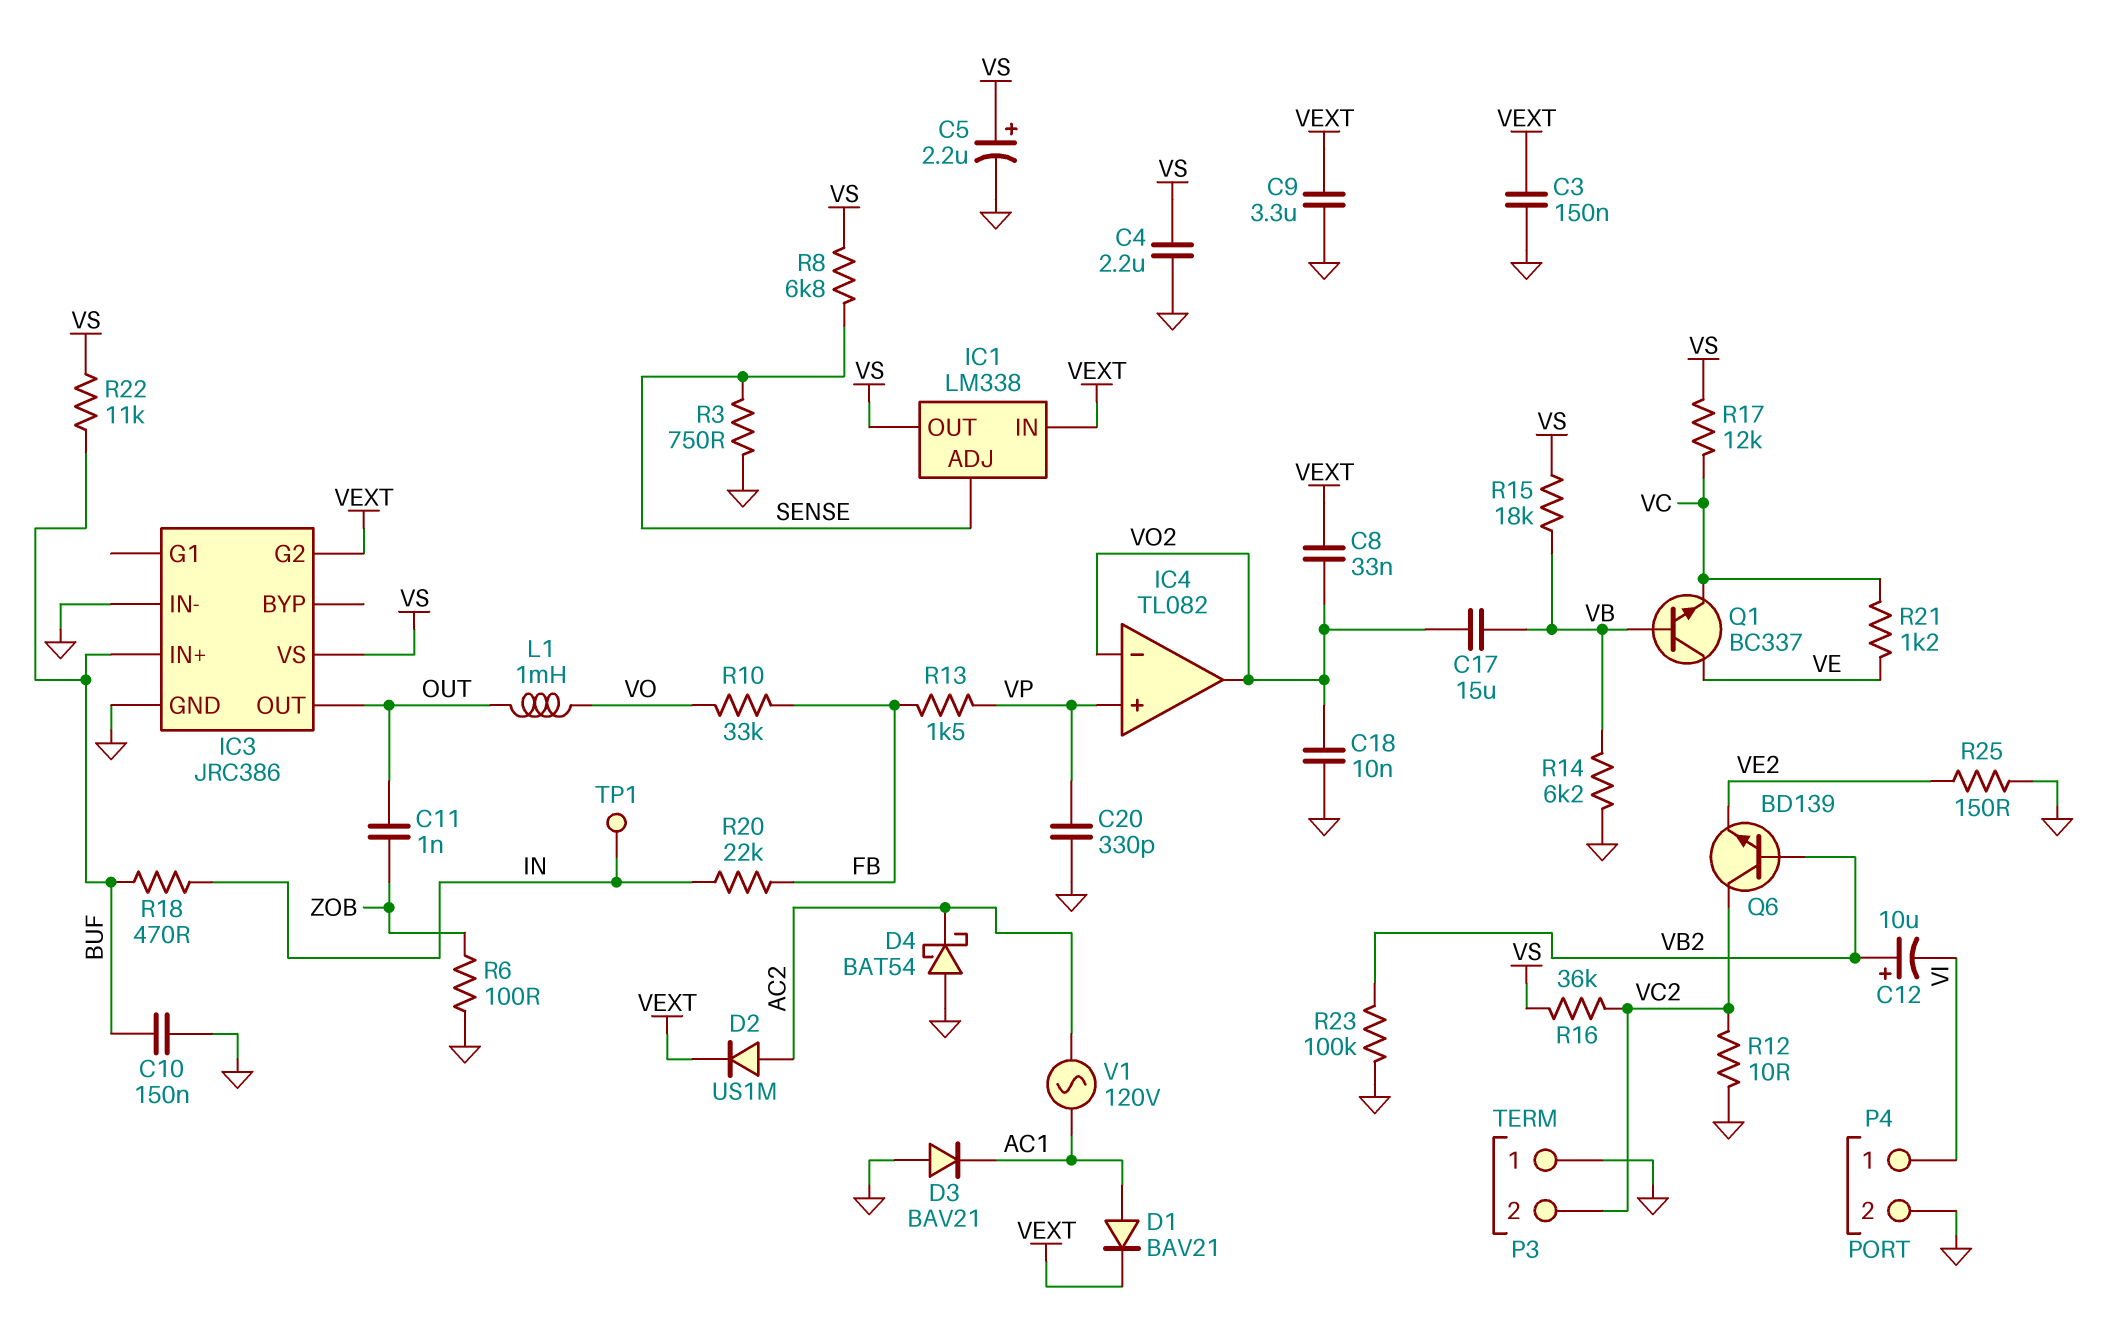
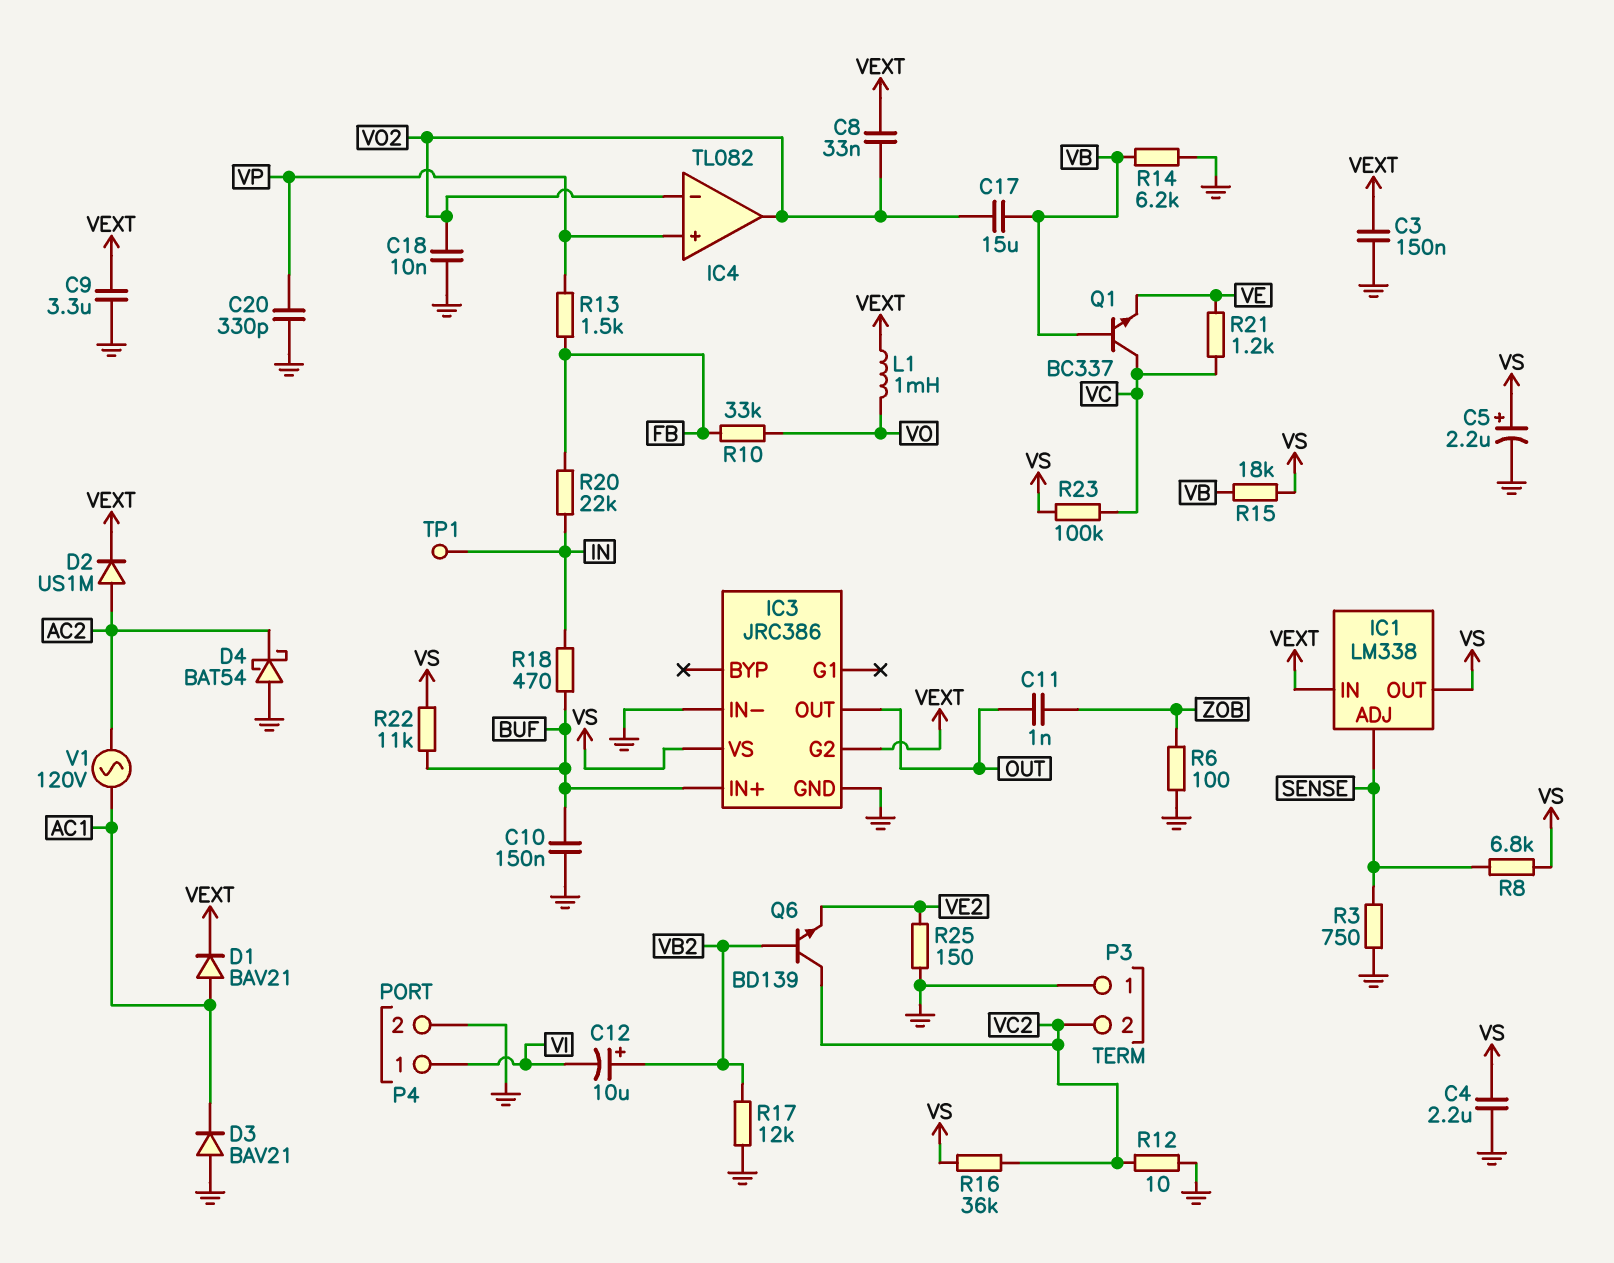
L1: 1mH (OUT, VO) -> 1mH (VEXT, VO)
Q1: NPN BC337 (B VB, C VE, E VC) -> NPN BC337 (B VB, C VC, E VE)
R17: 12k (VC, VS) -> 12k (GND, VB2)
R23: 100k (GND, VB2) -> 100k (VC, VS)

